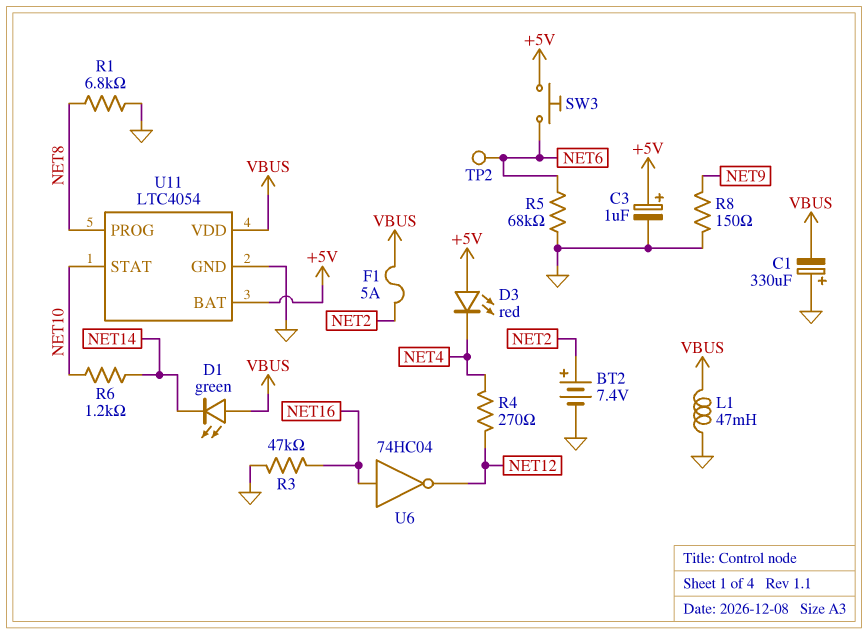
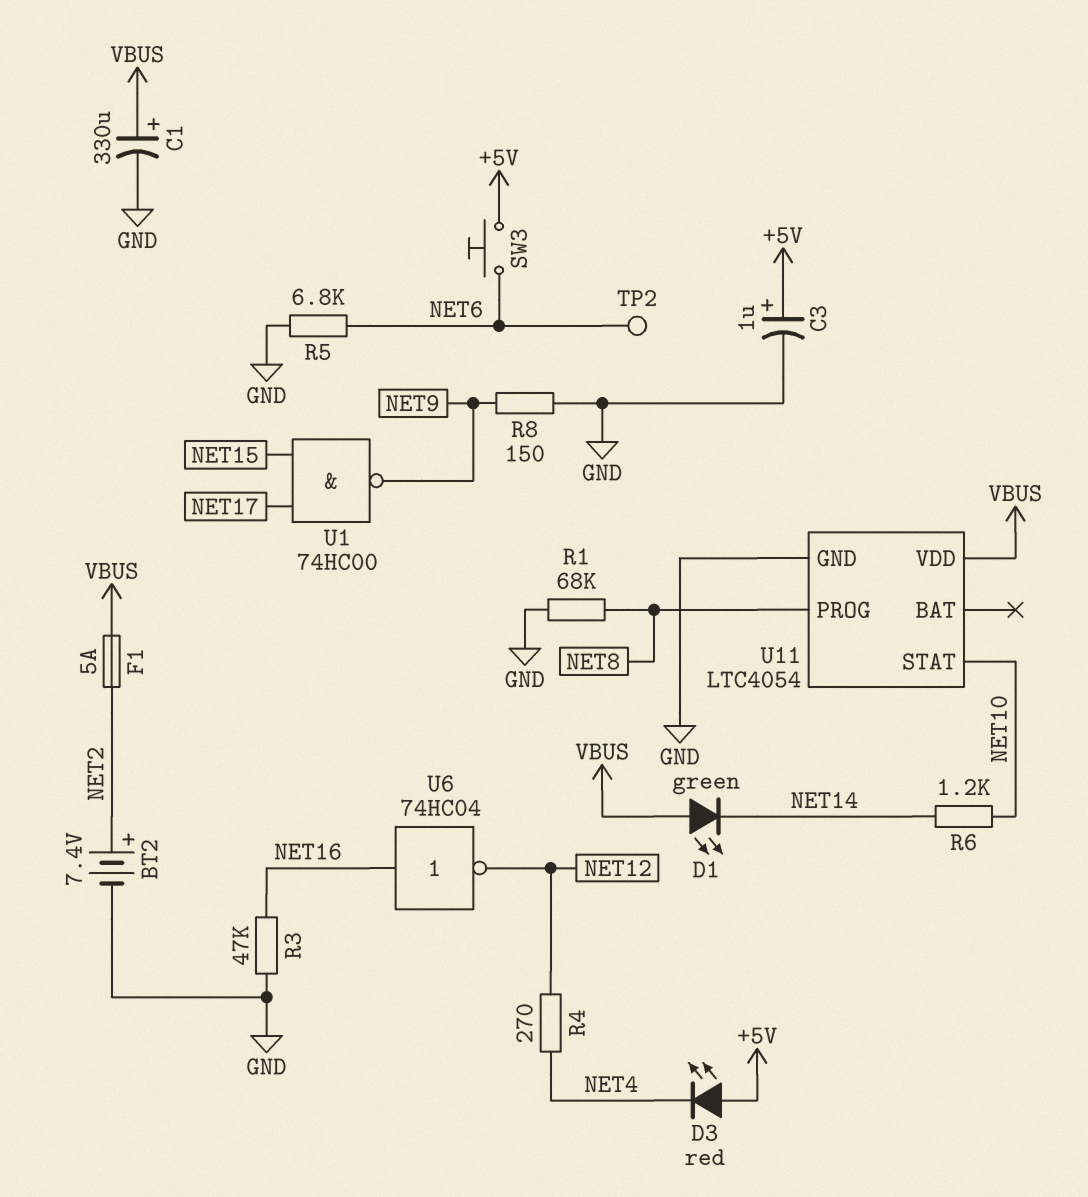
C1: 330uF (plus GND, minus VBUS) -> 330uF (plus VBUS, minus GND)
L1: 47mH (GND, VBUS) -> none
R1: 6.8k (GND, NET8) -> 68k (GND, NET8)
R5: 68k (GND, NET6) -> 6.8k (GND, NET6)
U1: none -> NAND 74HC00 (in NET15, in NET17, out NET9)
U11 pin BAT: +5V -> none

